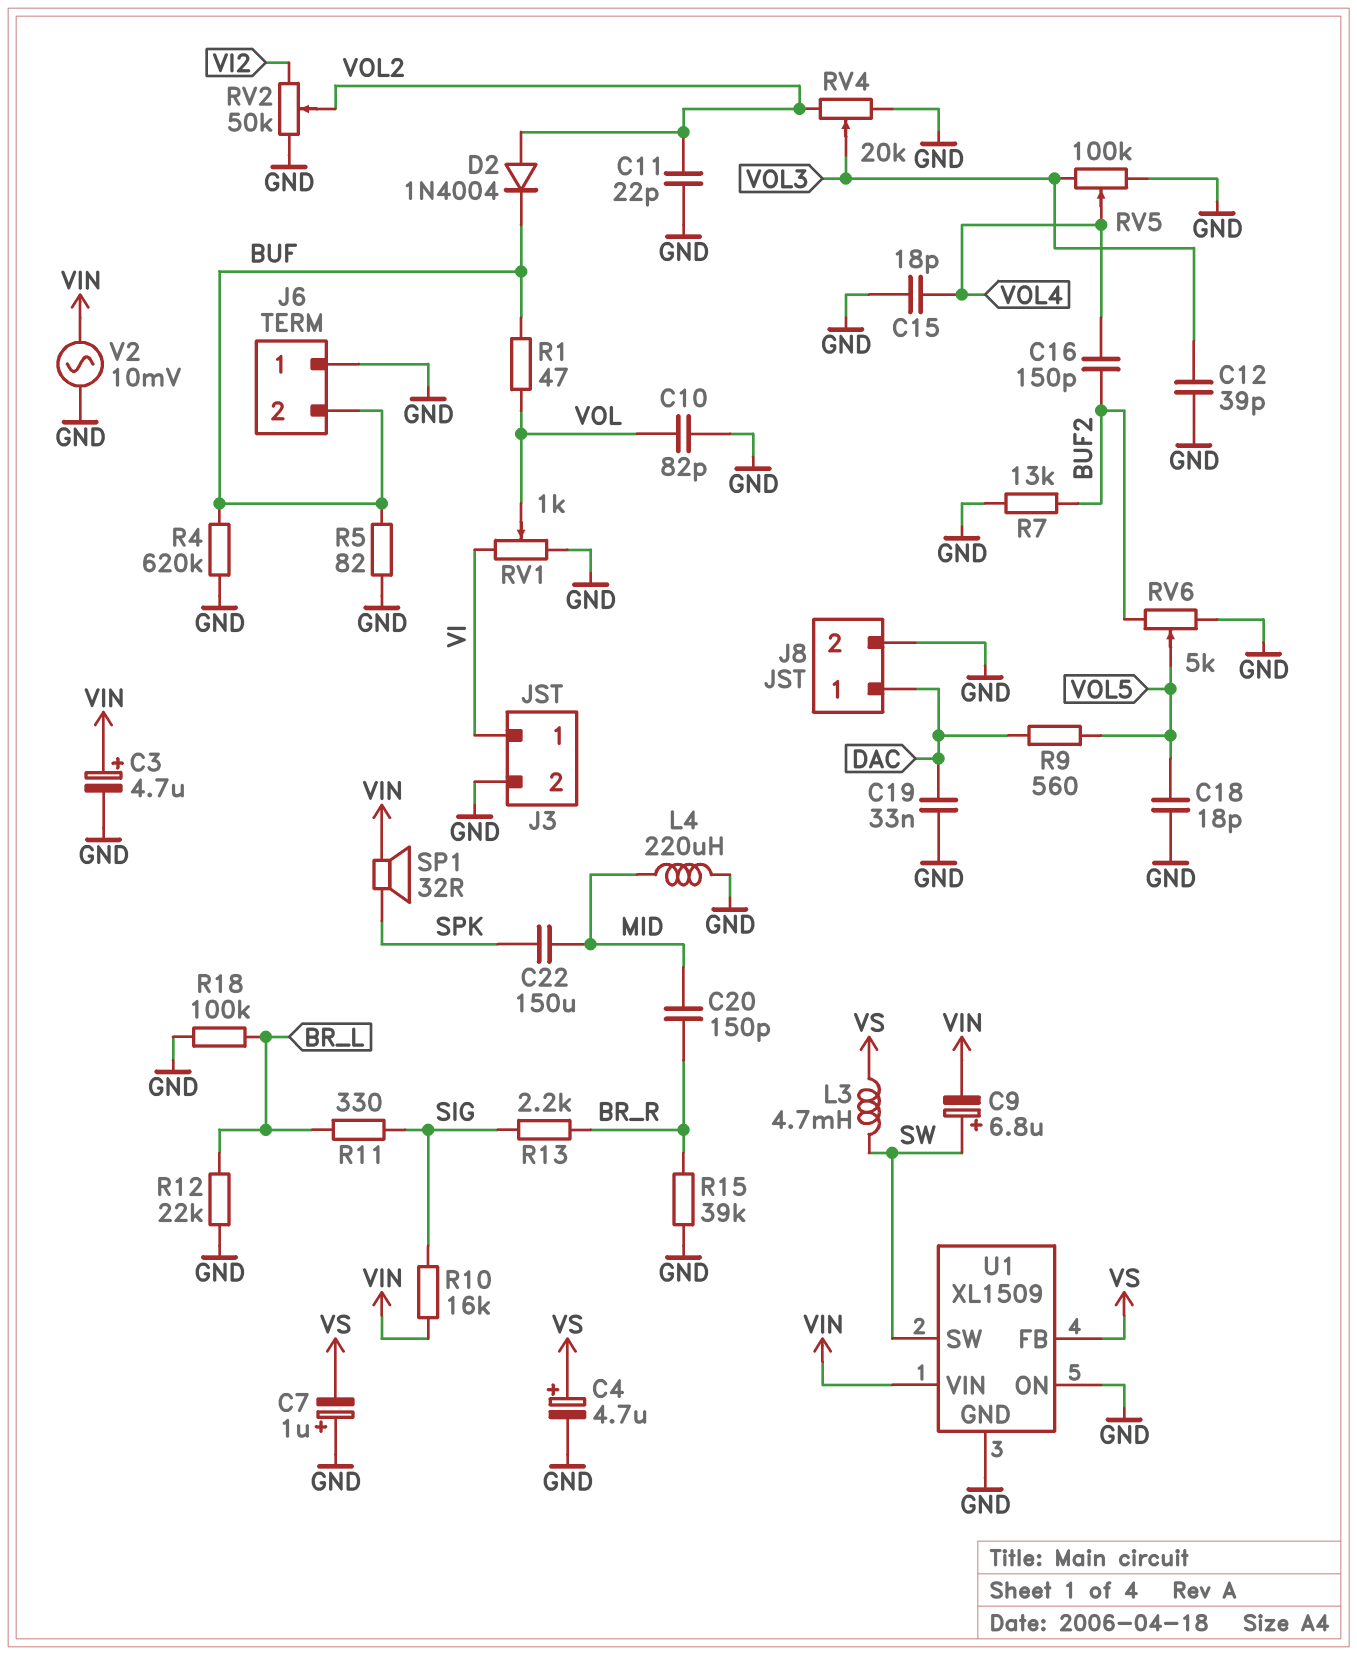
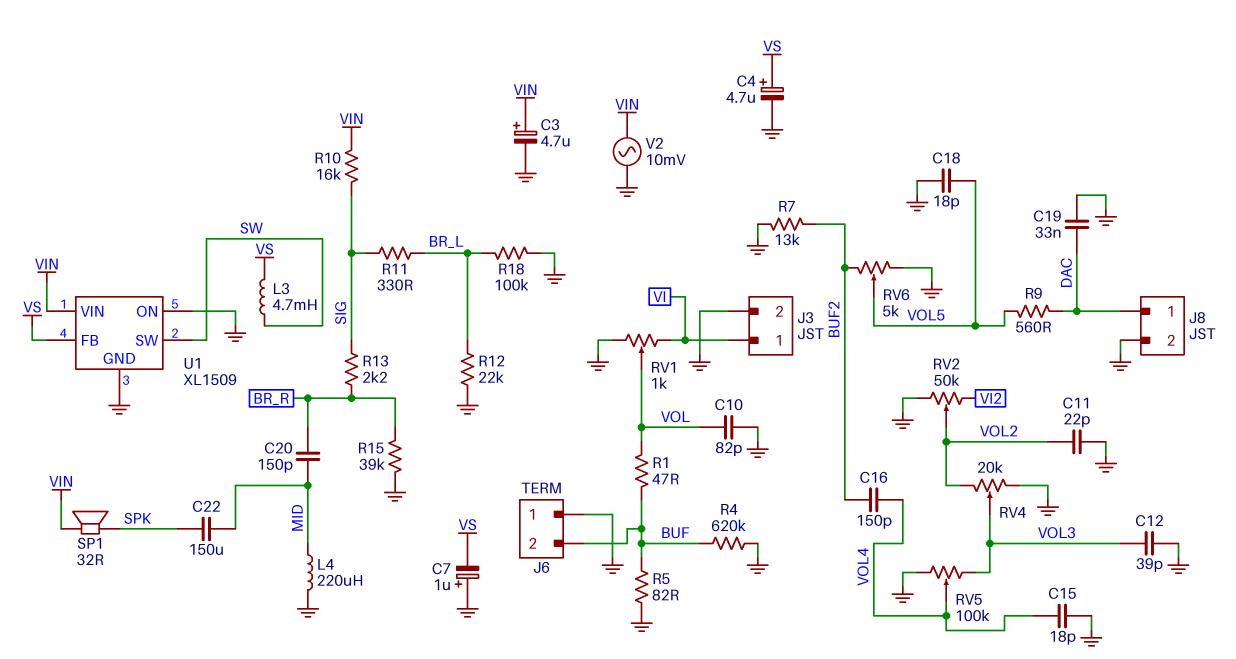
C9: 6.8uF (plus SW, minus VIN) -> none
D2: diode 1N4004 (A VOL2, K BUF) -> none

